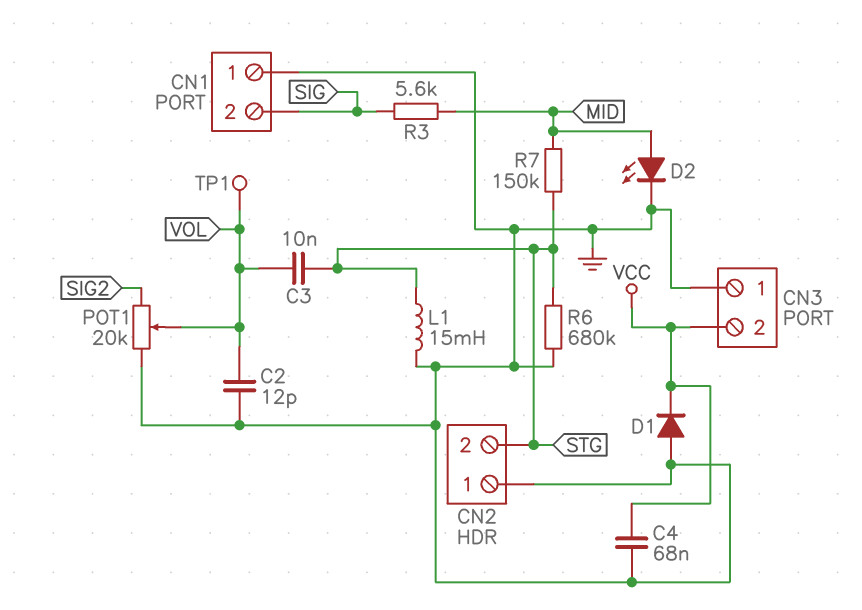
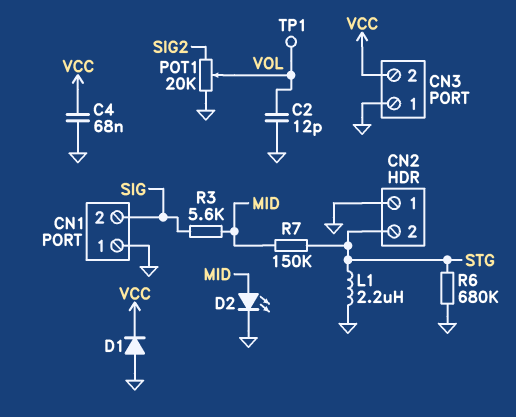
C3: 10nF (STG, VOL) -> none
L1: 15mH (GND, STG) -> 2.2uH (GND, STG)

